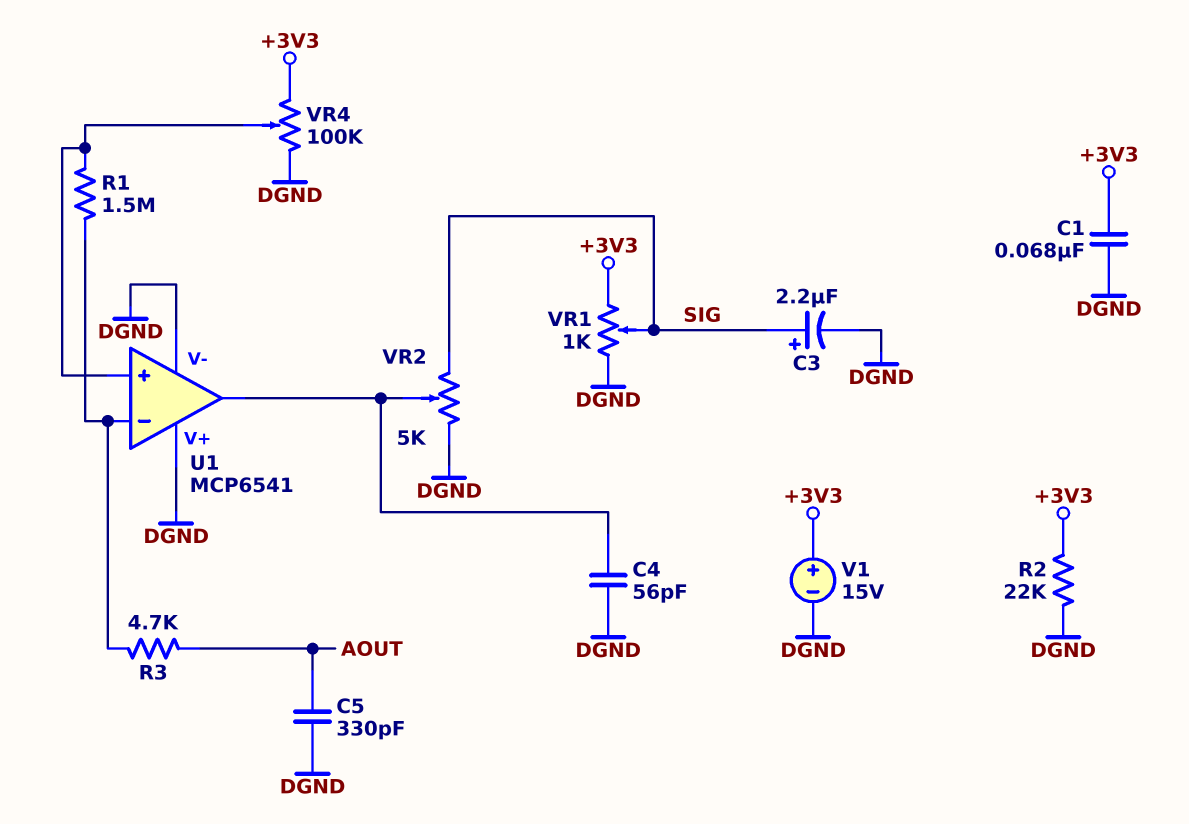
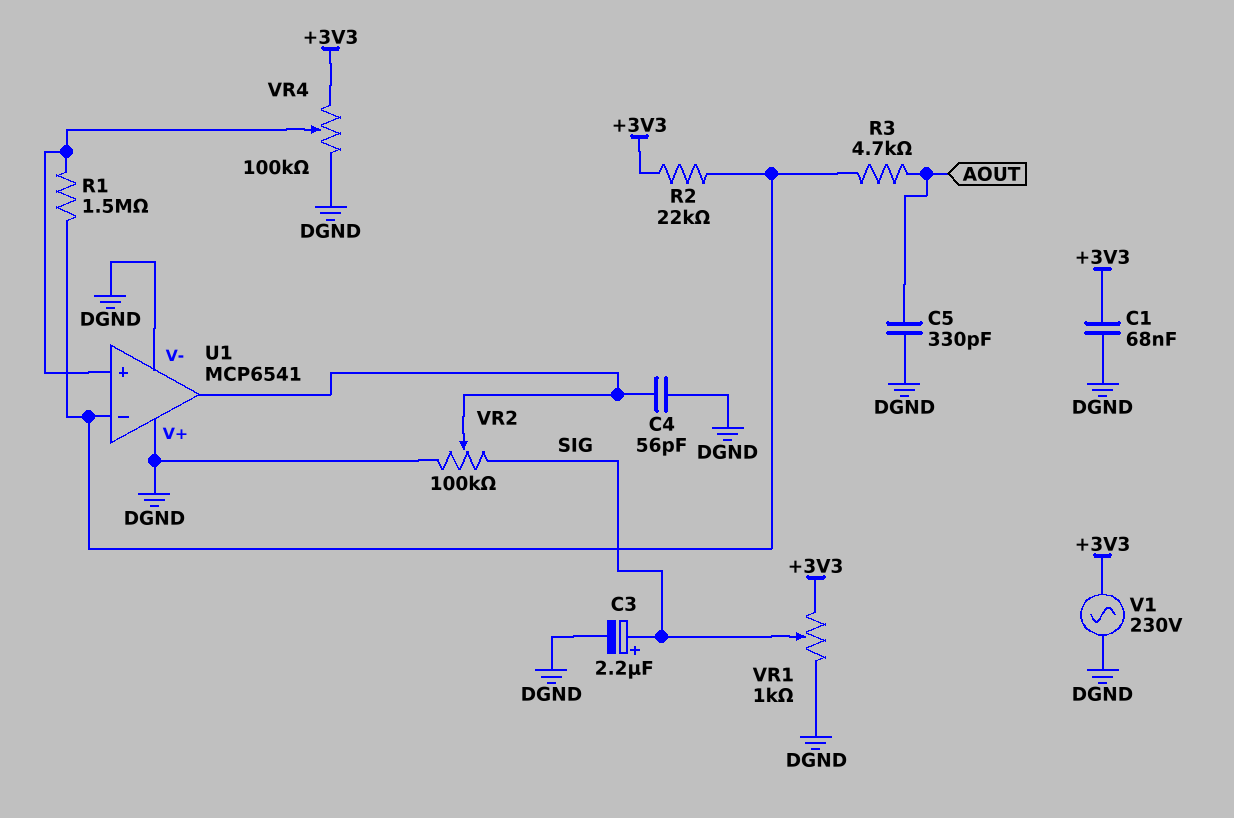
R2: 22k (+3V3, DGND) -> 22k (+3V3, U1/in-)
V1: 15V (plus +3V3, minus DGND) -> AC 230V (+3V3, DGND)
VR2: 5k (DGND, SIG, wiper U1/out) -> 100k (DGND, SIG, wiper U1/out)

